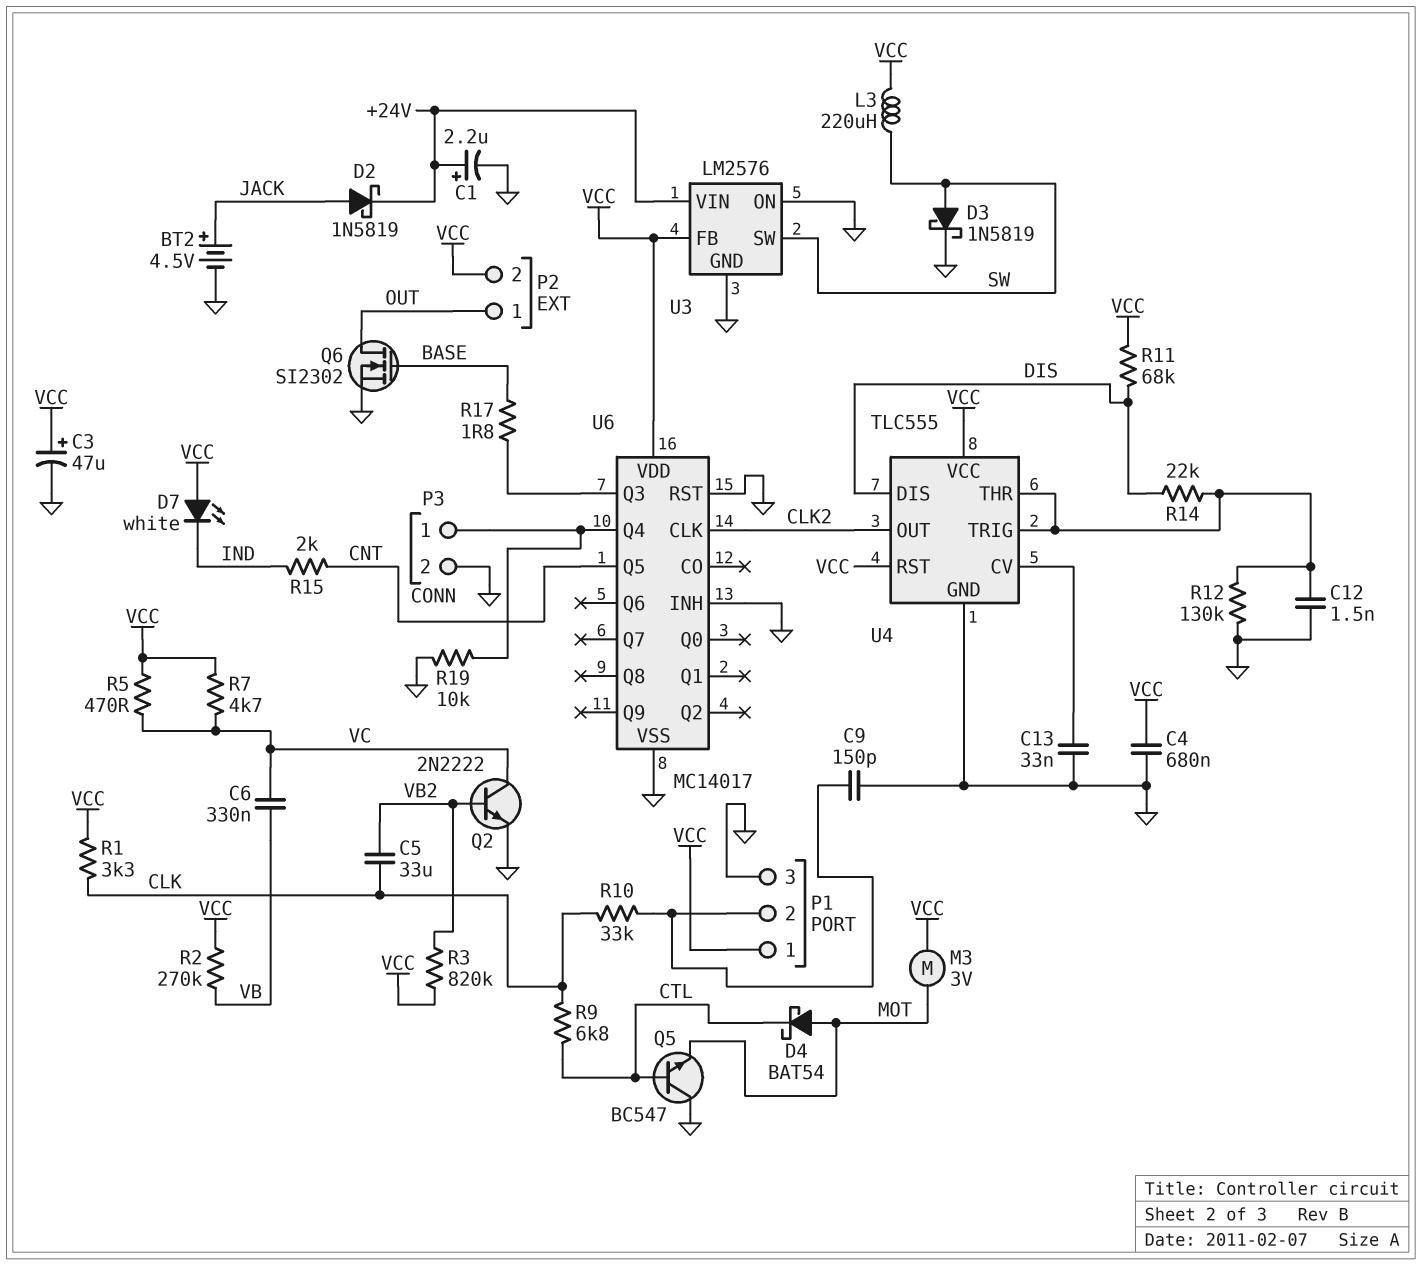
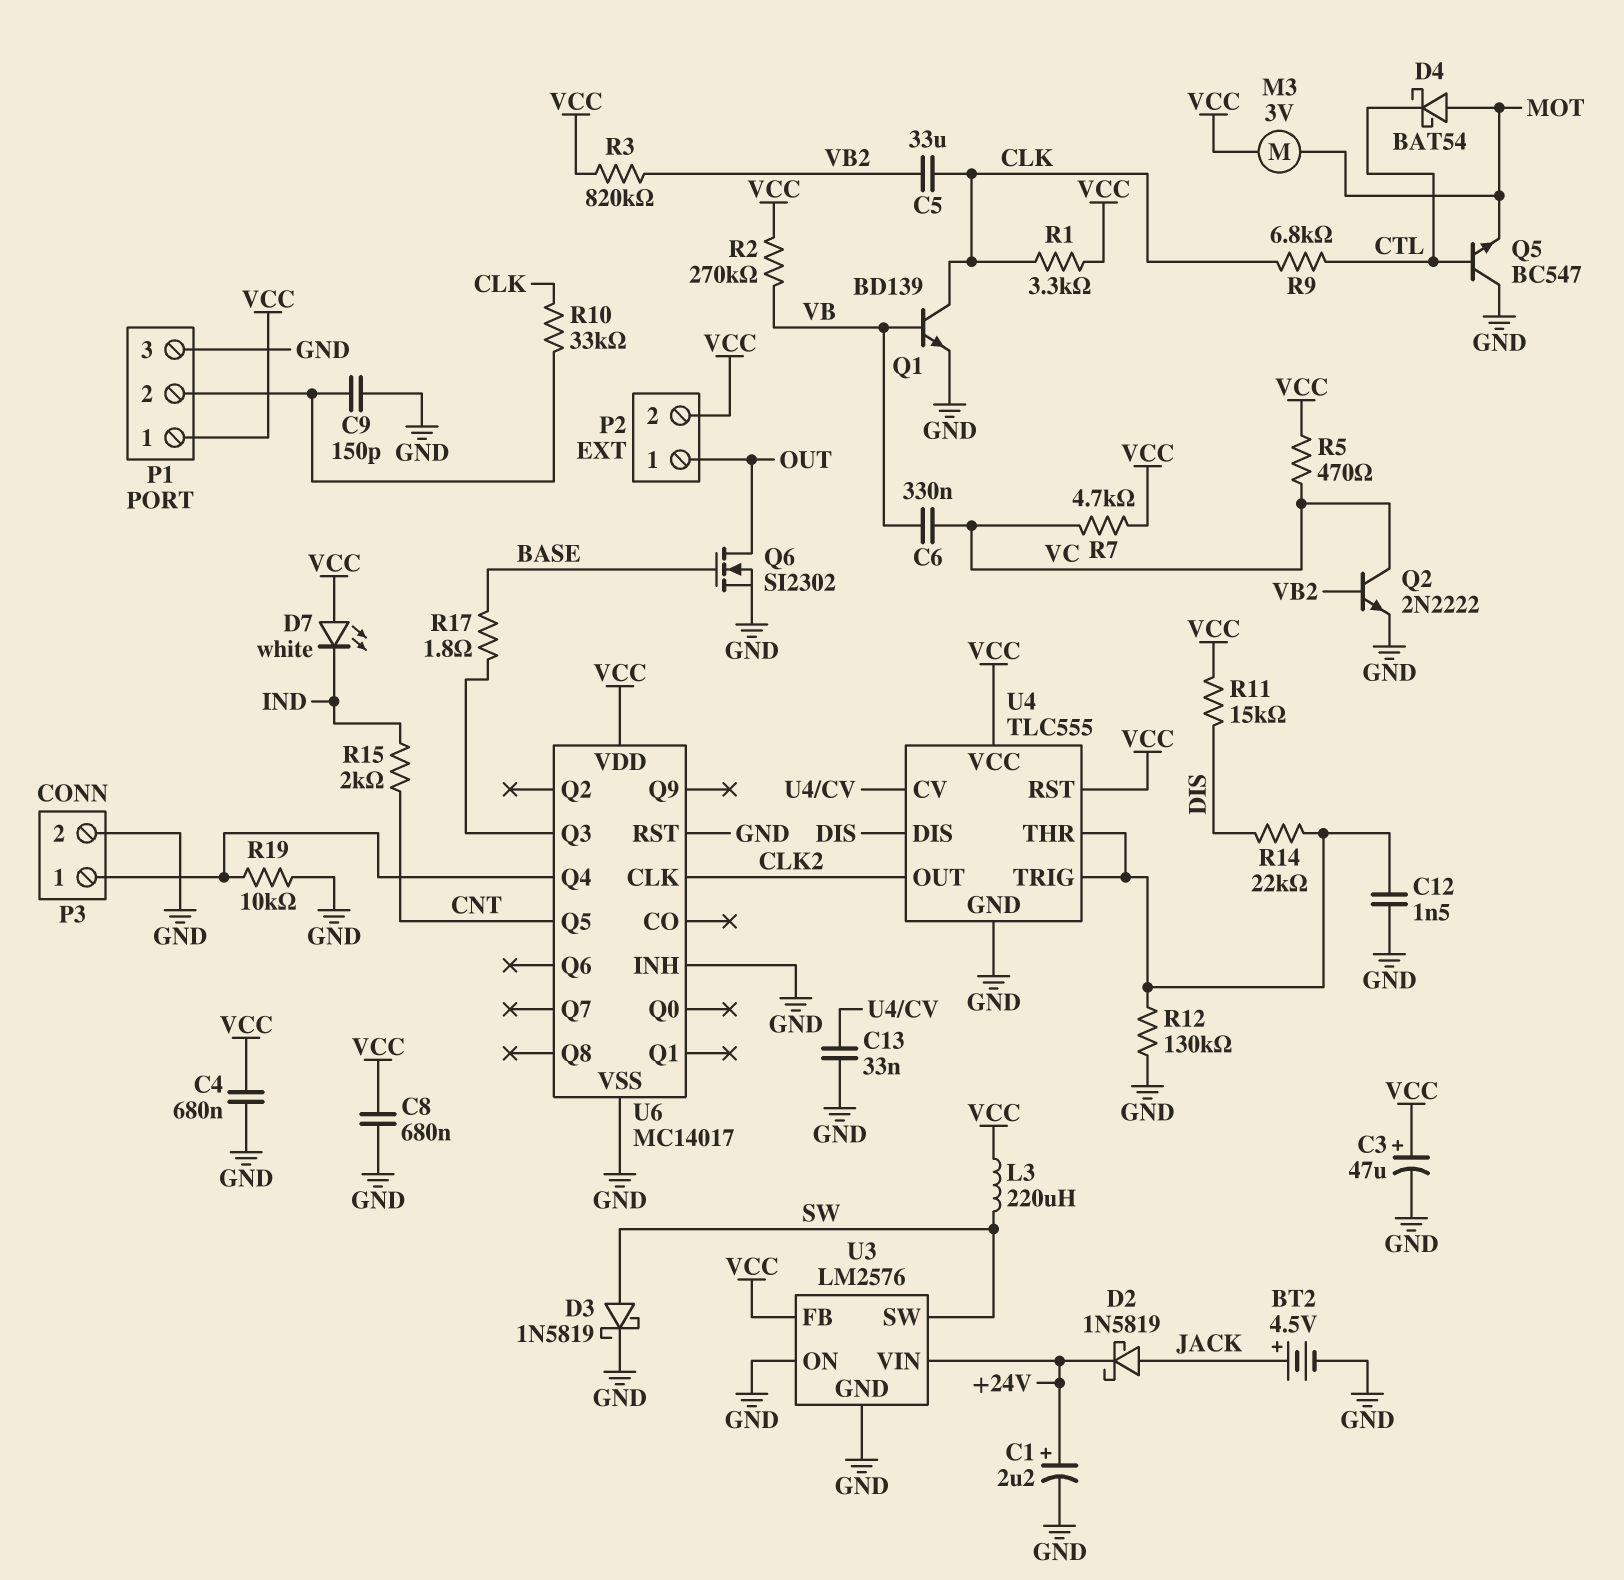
C8: none -> 680nF (GND, VCC)
Q1: none -> NPN BD139 (B VB, C CLK, E GND)
R11: 68k (DIS, VCC) -> 15k (DIS, VCC)

